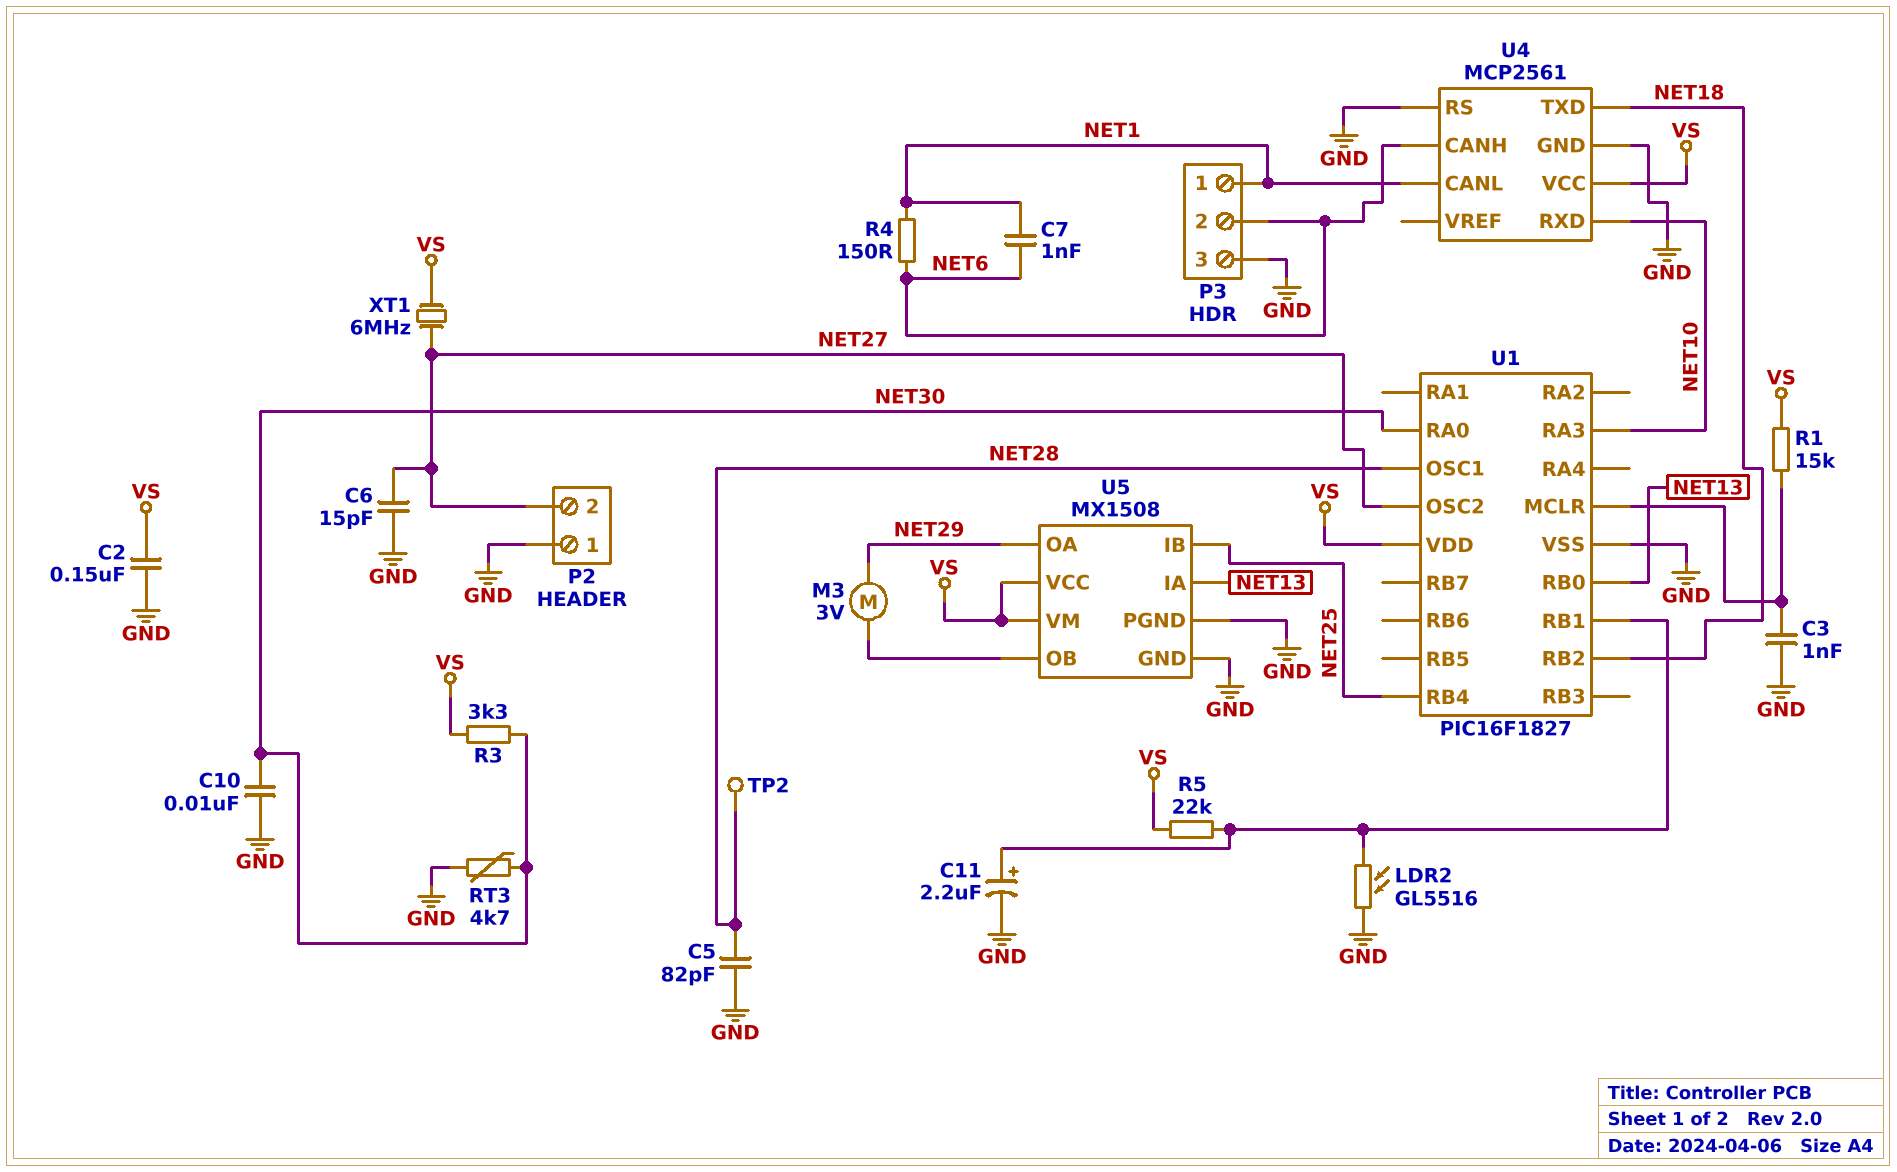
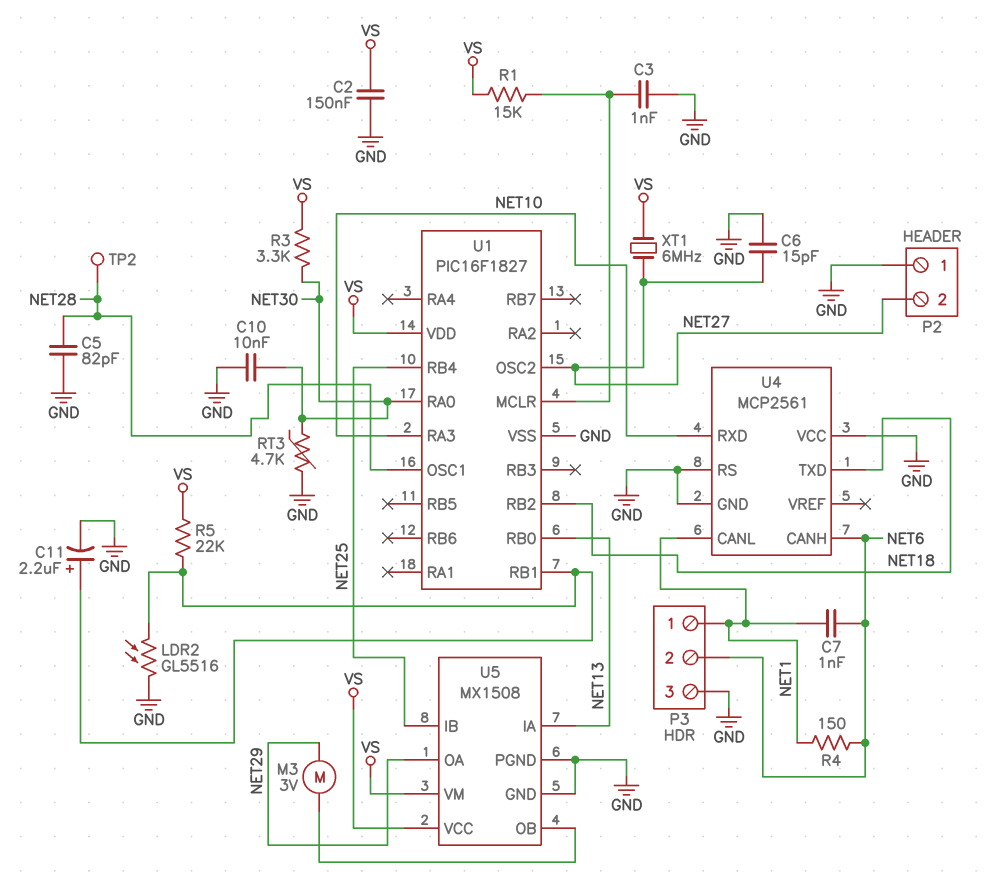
U4 pin VCC: VS -> GND

